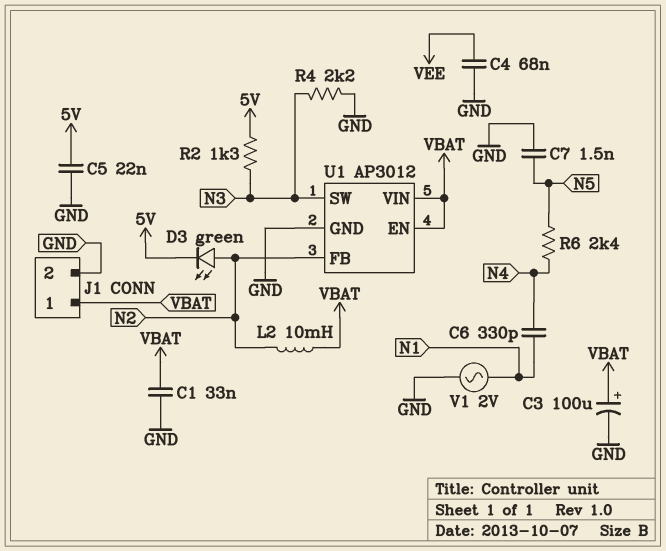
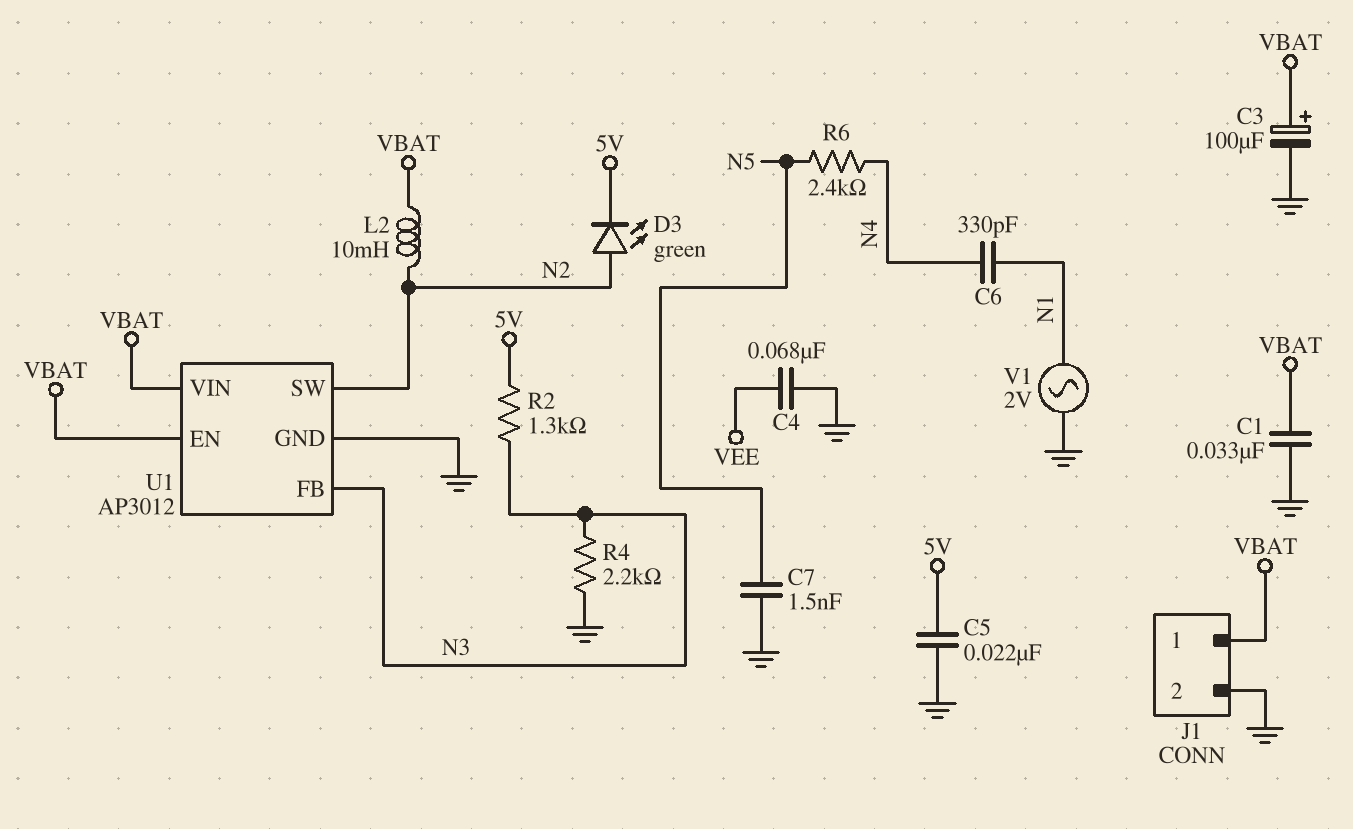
U1 pin FB: N2 -> N3
U1 pin SW: N3 -> N2

